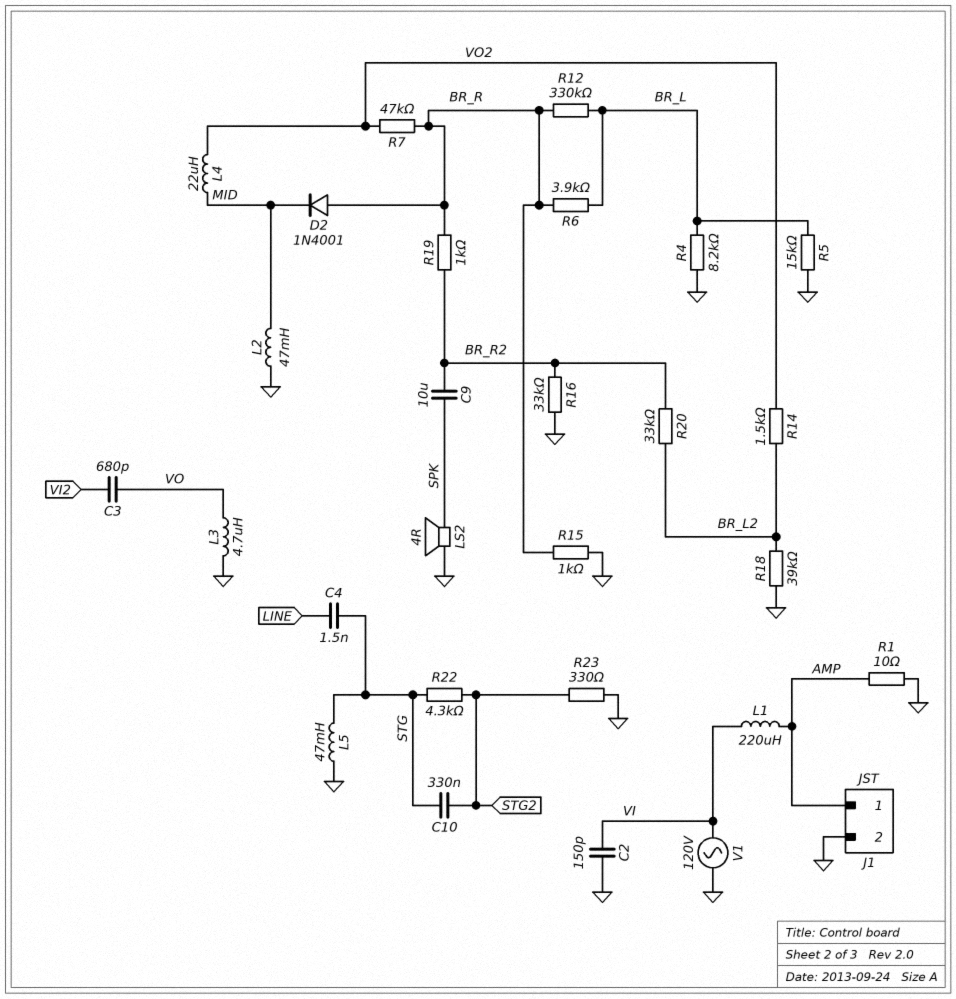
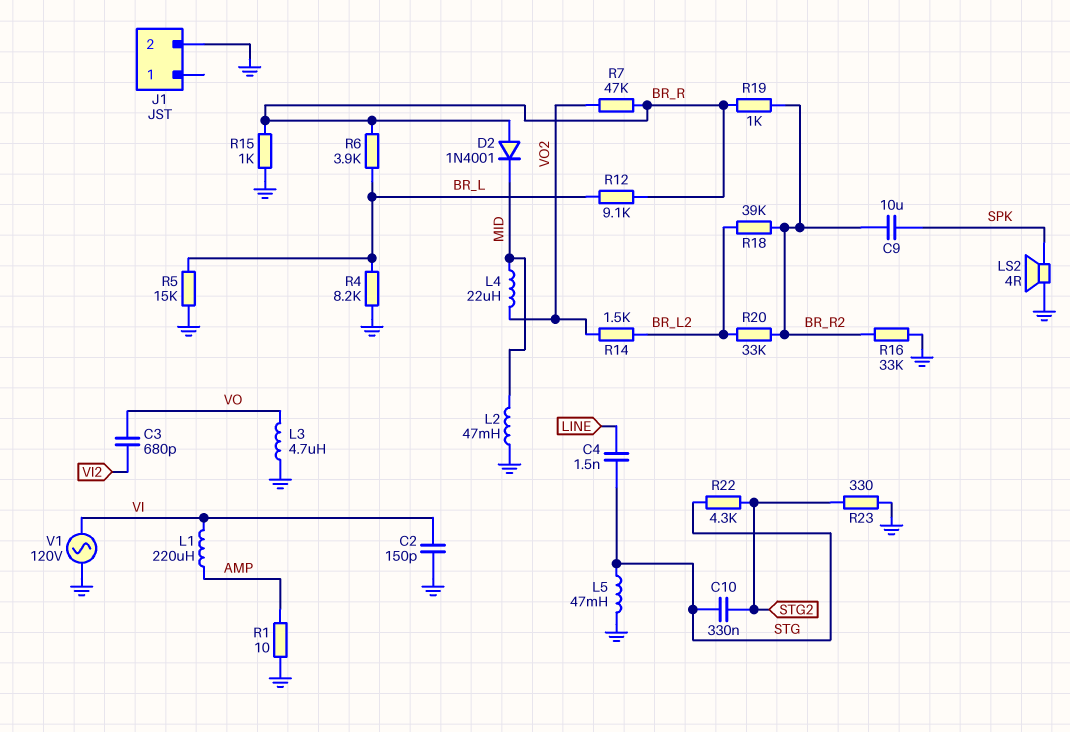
J1 pin 1: AMP -> none
R12: 330k (BR_L, BR_R) -> 9.1k (BR_L, BR_R)
R18: 39k (BR_L2, GND) -> 39k (BR_L2, BR_R2)

